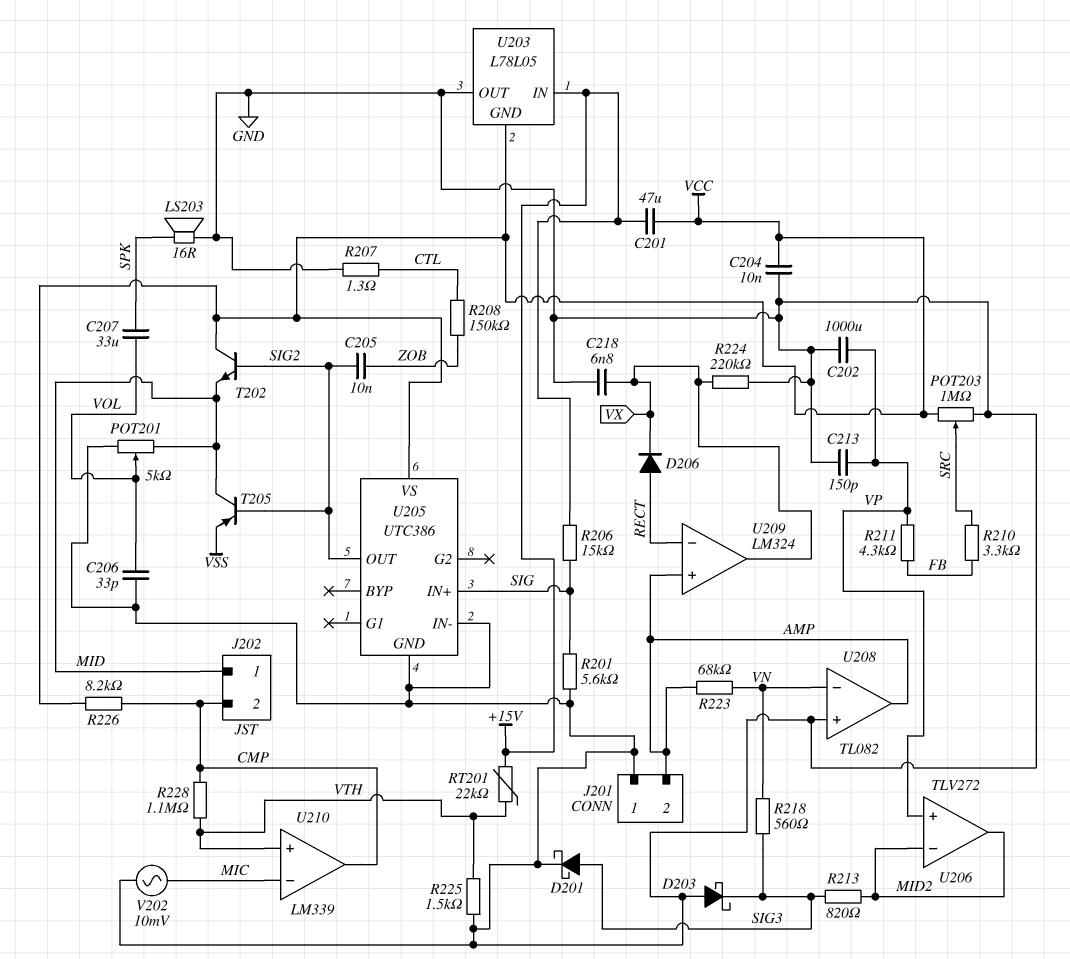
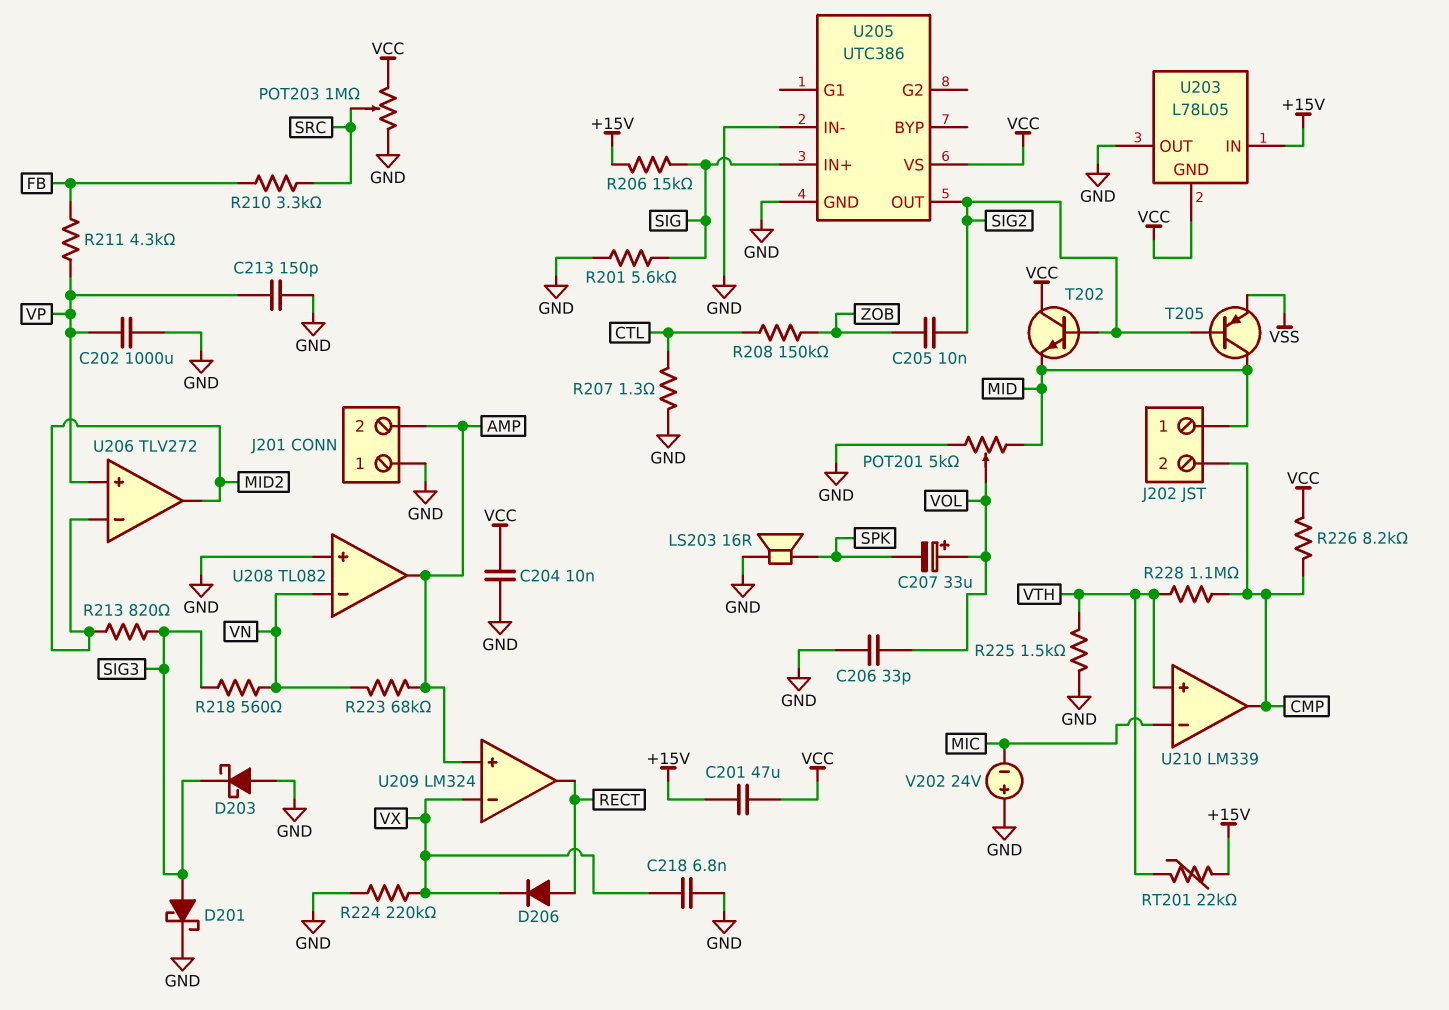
C207: 33uF (SPK, VOL) -> 33uF (plus VOL, minus SPK)
U209 pin in-: RECT -> VX
U209 pin out: VX -> RECT
V202: AC 10mV (GND, MIC) -> 24V (plus GND, minus MIC)

